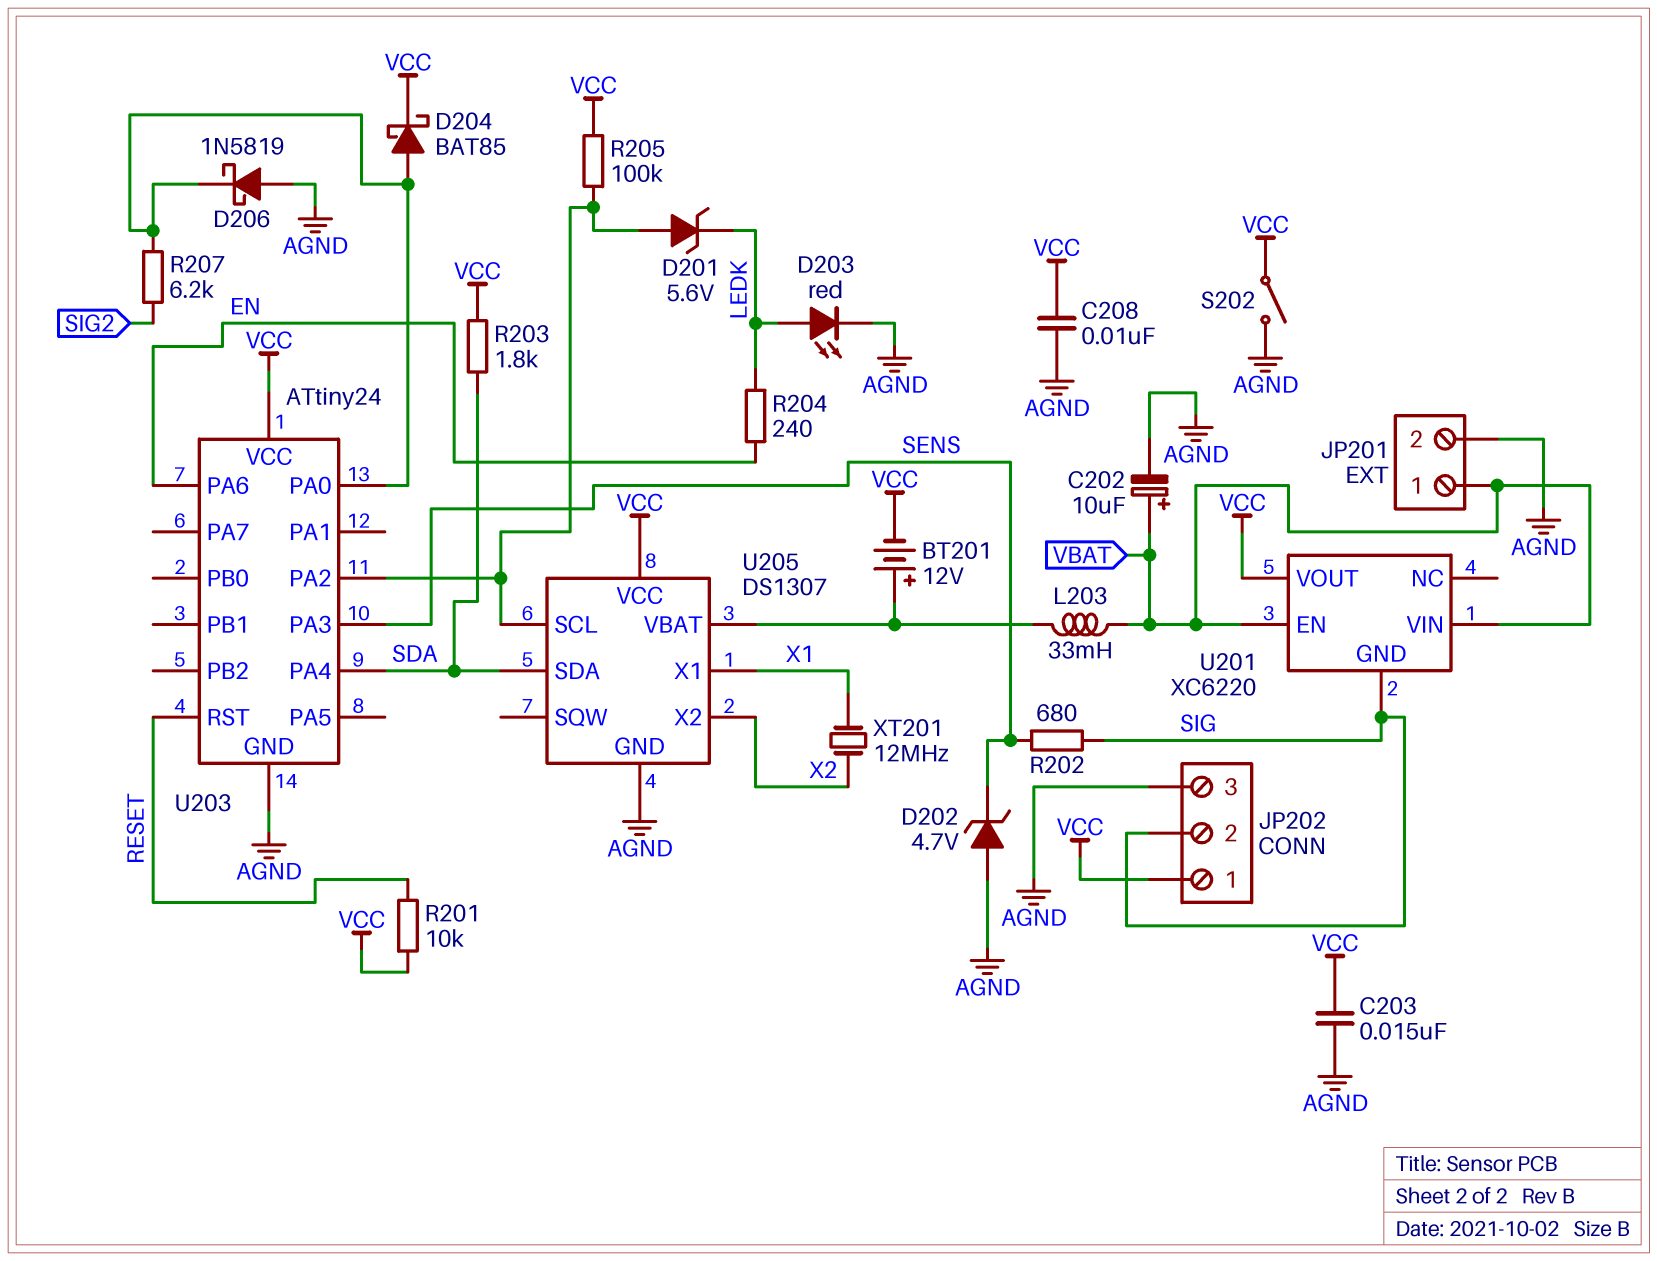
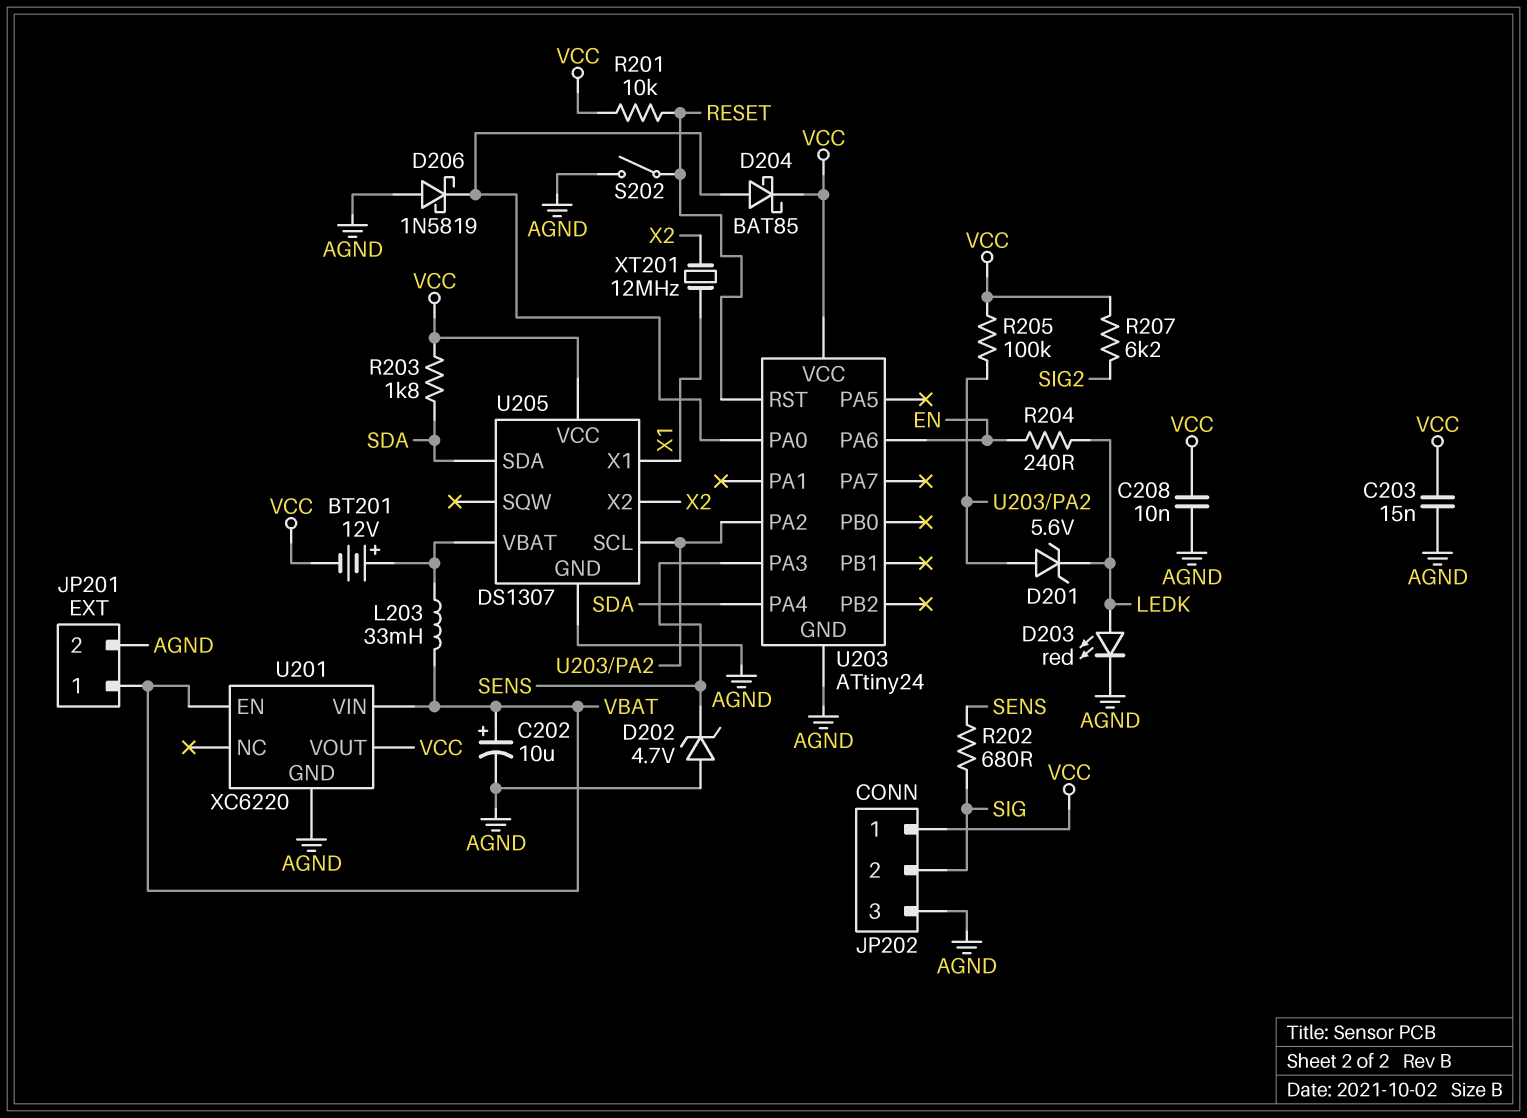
R207: 6.2k (SIG2, U203/PA0) -> 6.2k (SIG2, VCC)
S202: switch (AGND, VCC) -> switch (AGND, RESET)
U201 pin GND: SIG -> AGND

